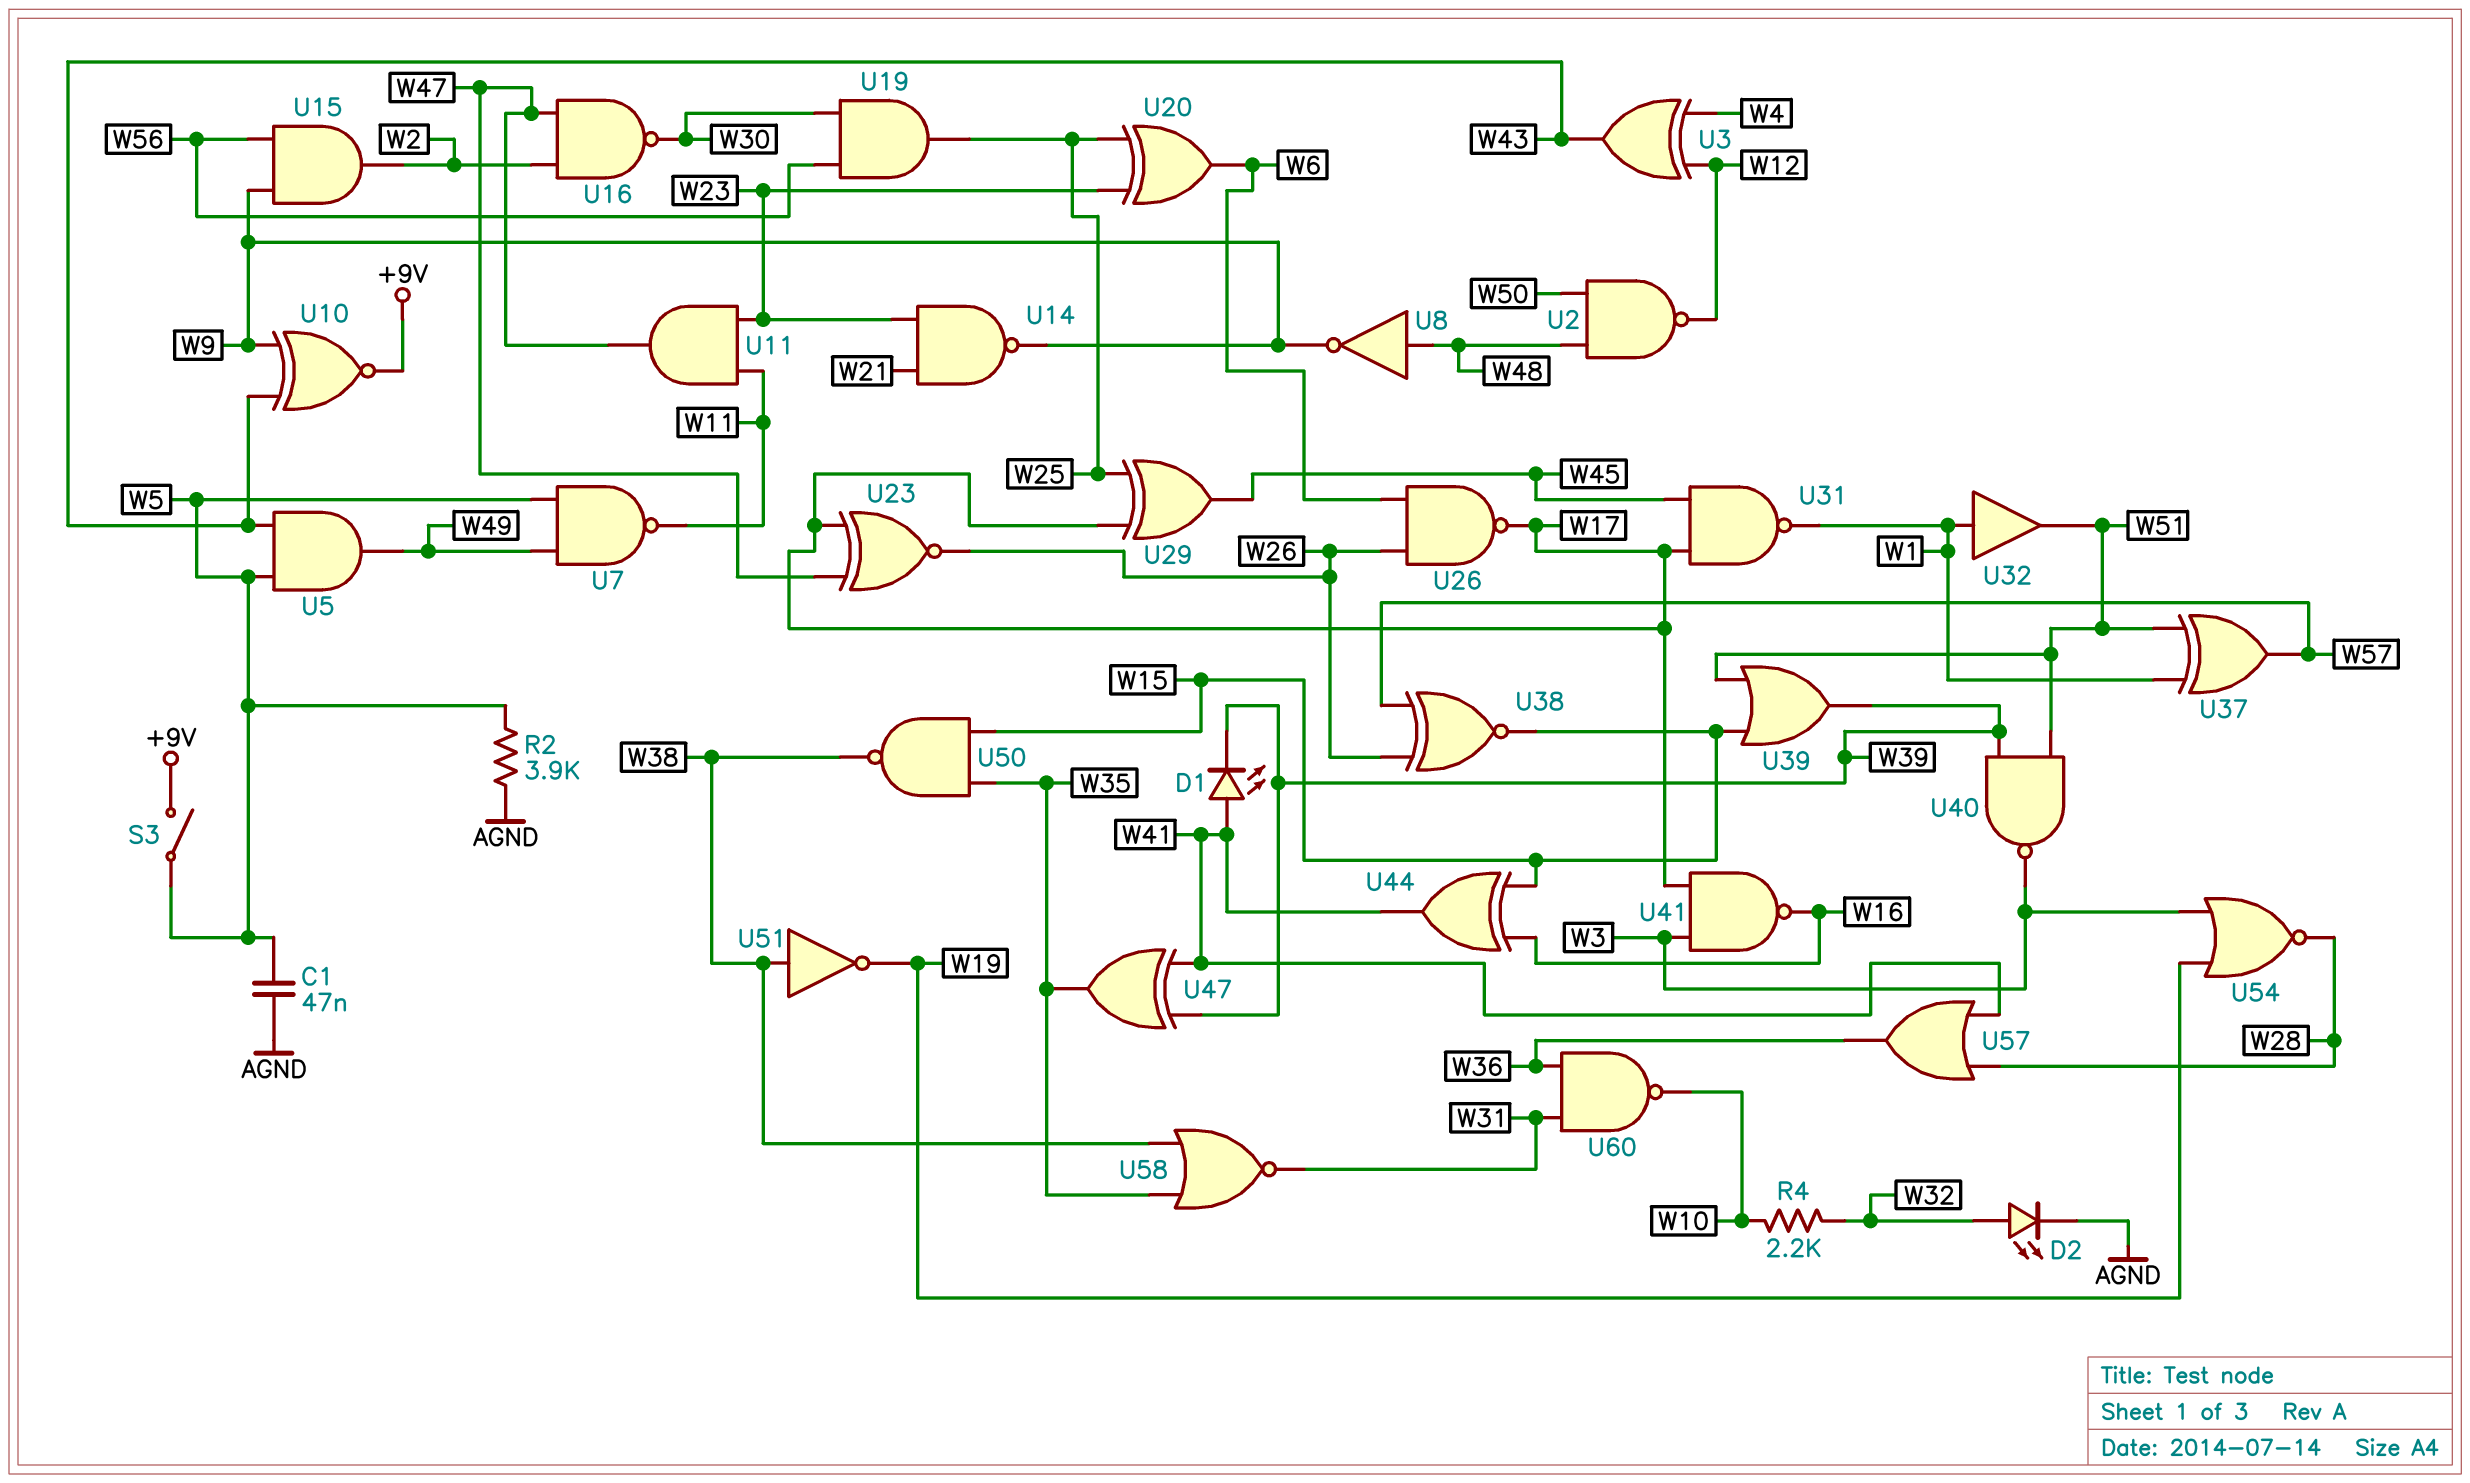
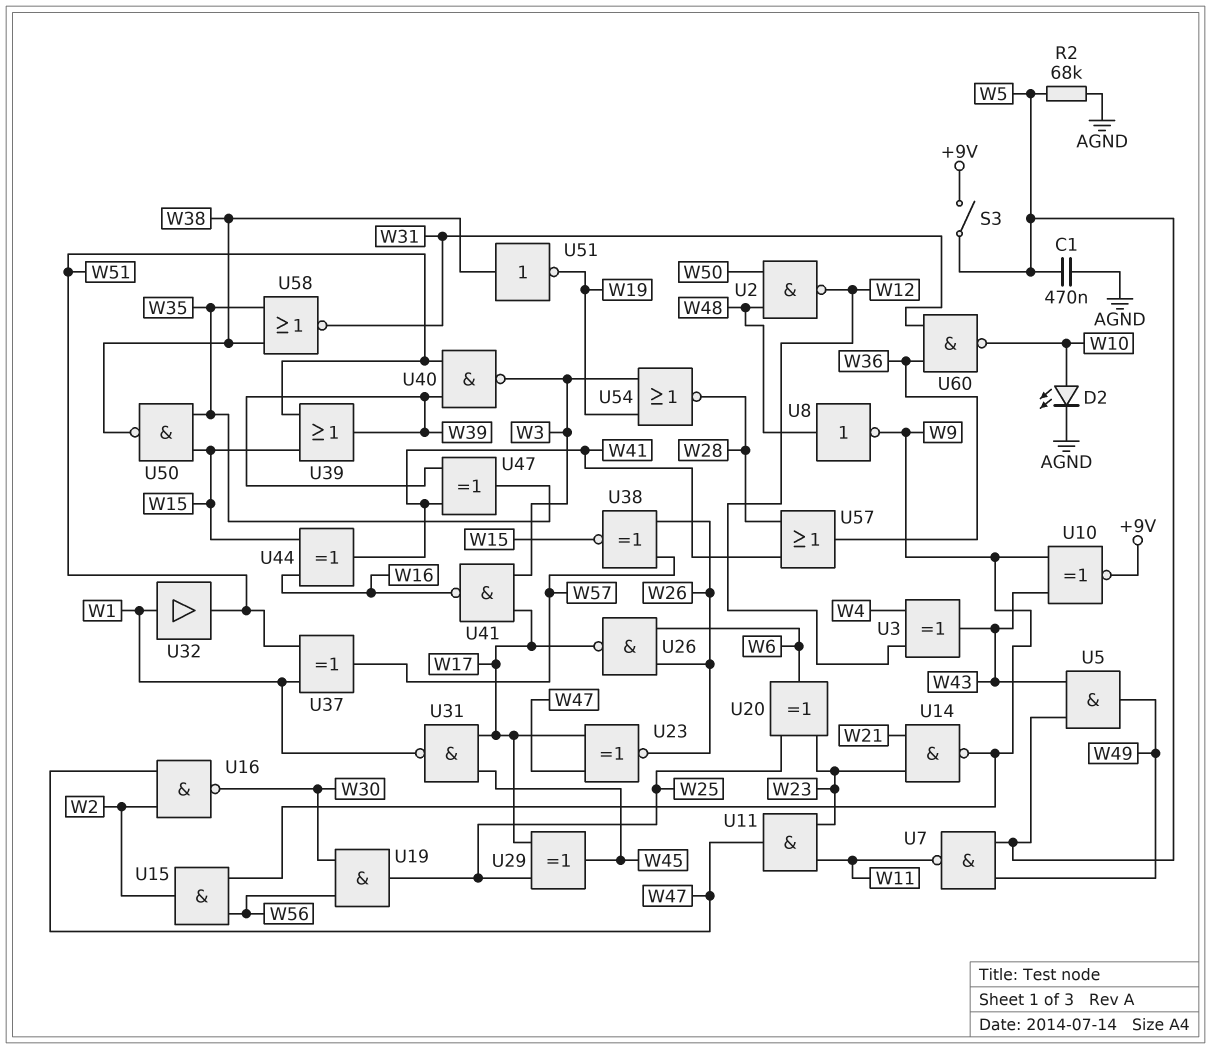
C1: 47nF (AGND, W5) -> 470nF (AGND, W5)
D1: LED (A W41, K W39) -> none
D2: LED (A W32, K AGND) -> LED (A W10, K AGND)
R2: 3.9k (AGND, W5) -> 68k (AGND, W5)
R4: 2.2k (W10, W32) -> none

